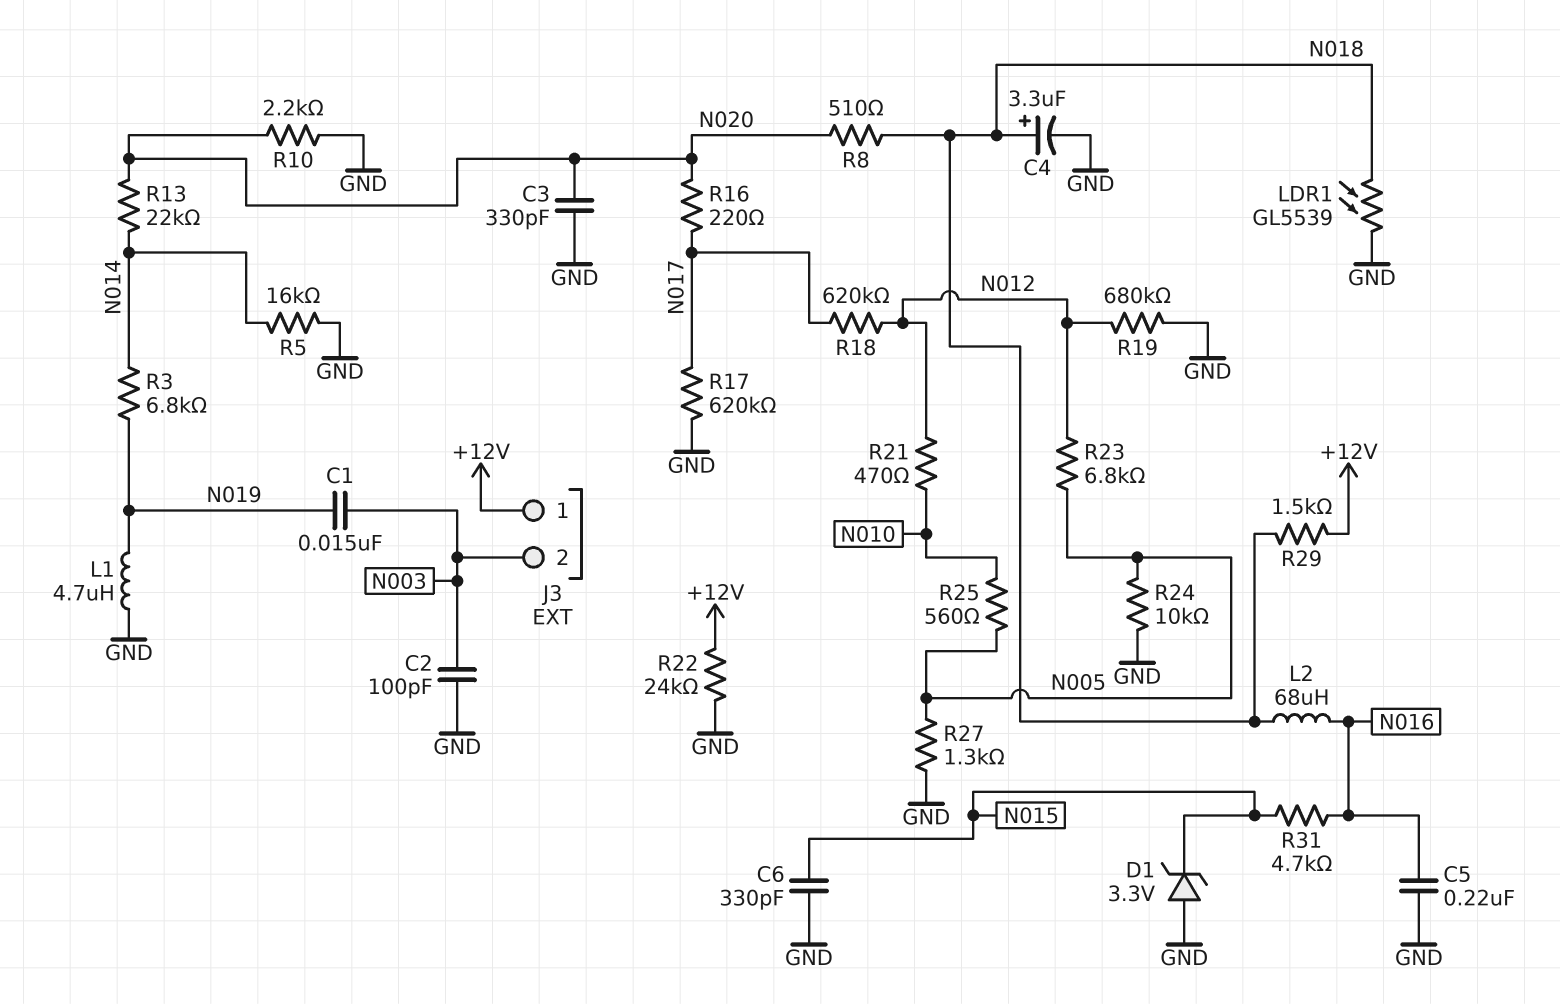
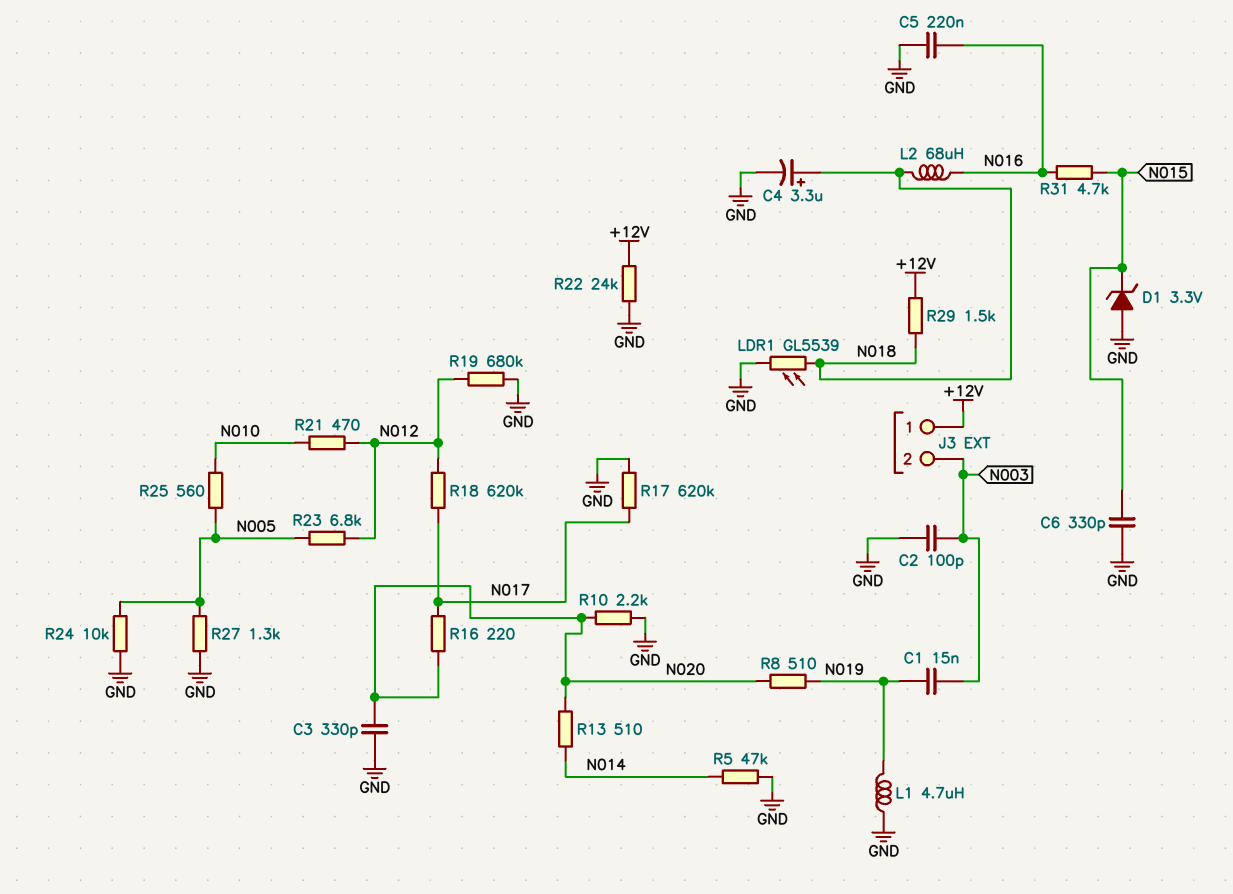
R3: 6.8k (N014, N019) -> none
R5: 16k (GND, N014) -> 47k (GND, N014)
R8: 510 (N018, N020) -> 510 (N019, N020)
R13: 22k (N014, N020) -> 510 (N014, N020)

